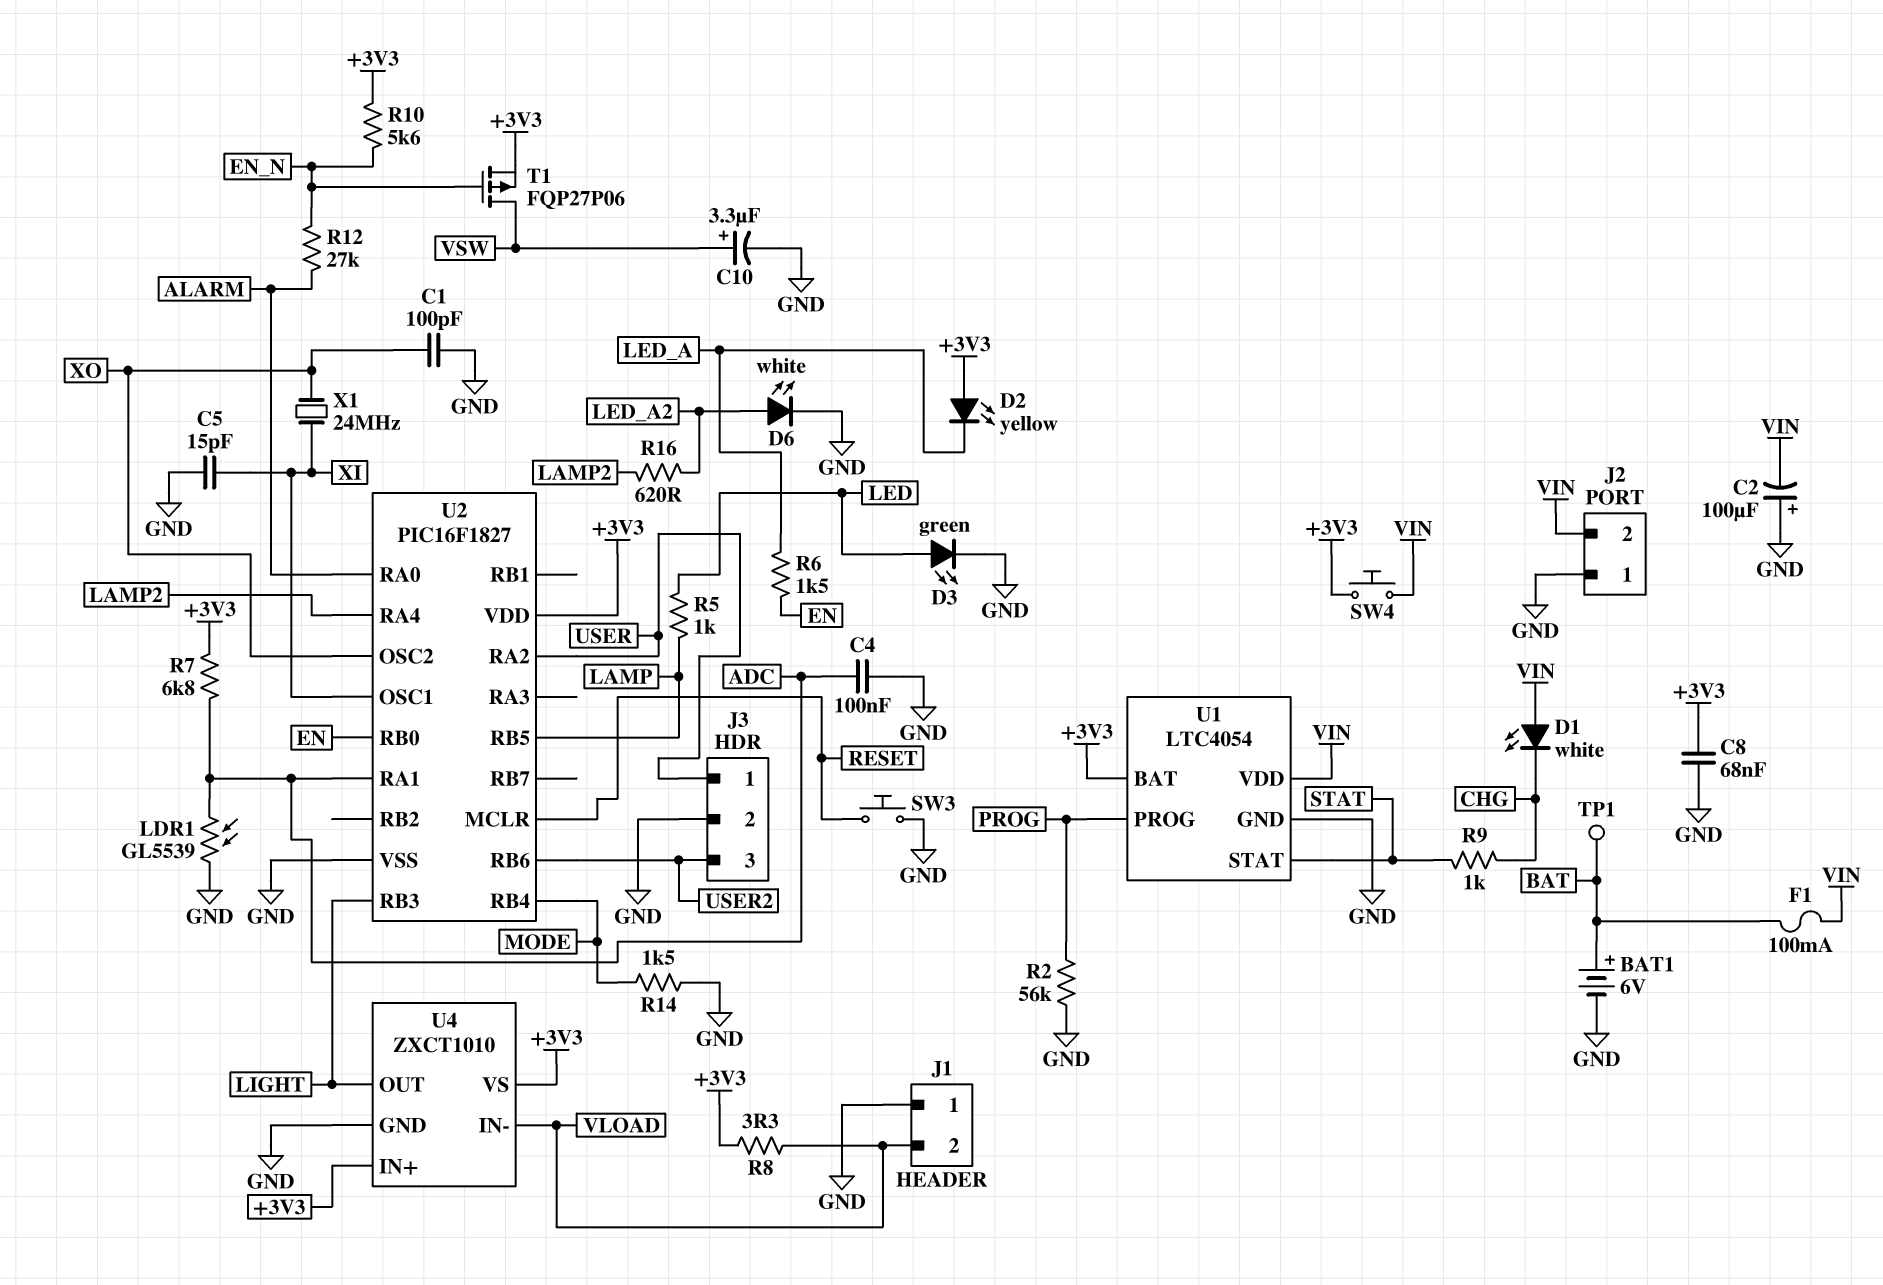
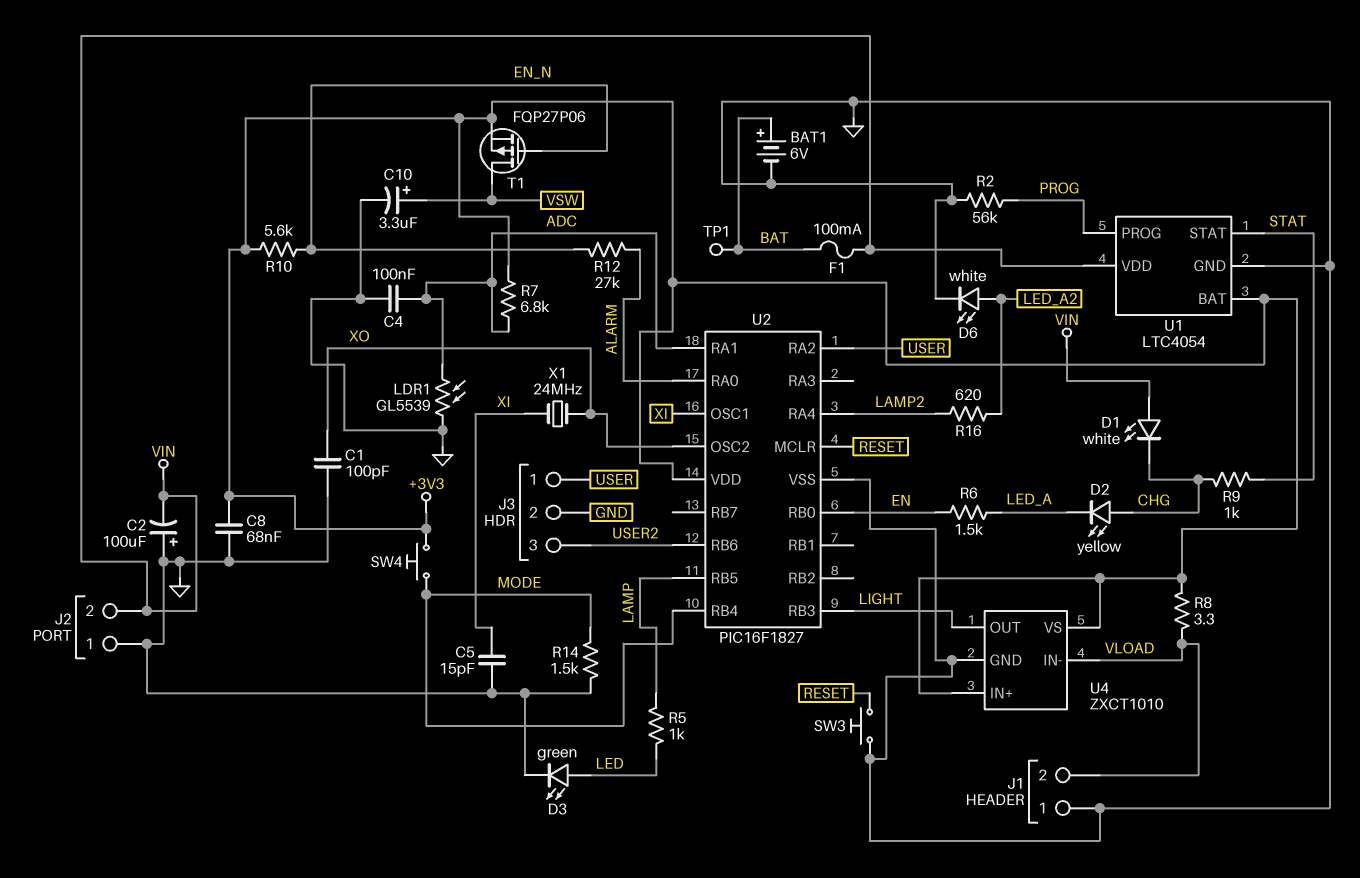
D2: LED yellow (A +3V3, K LED_A) -> LED yellow (A CHG, K LED_A)
SW4: button (+3V3, VIN) -> button (+3V3, MODE)

